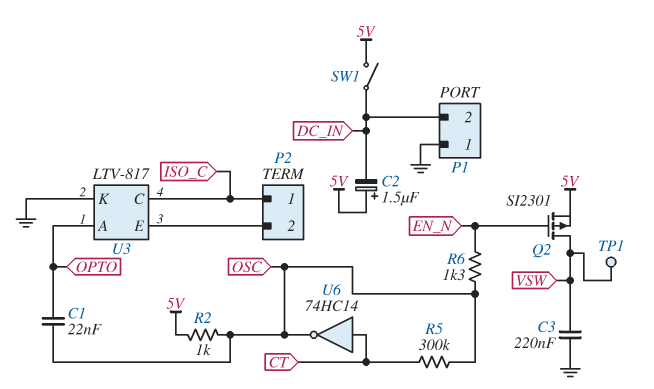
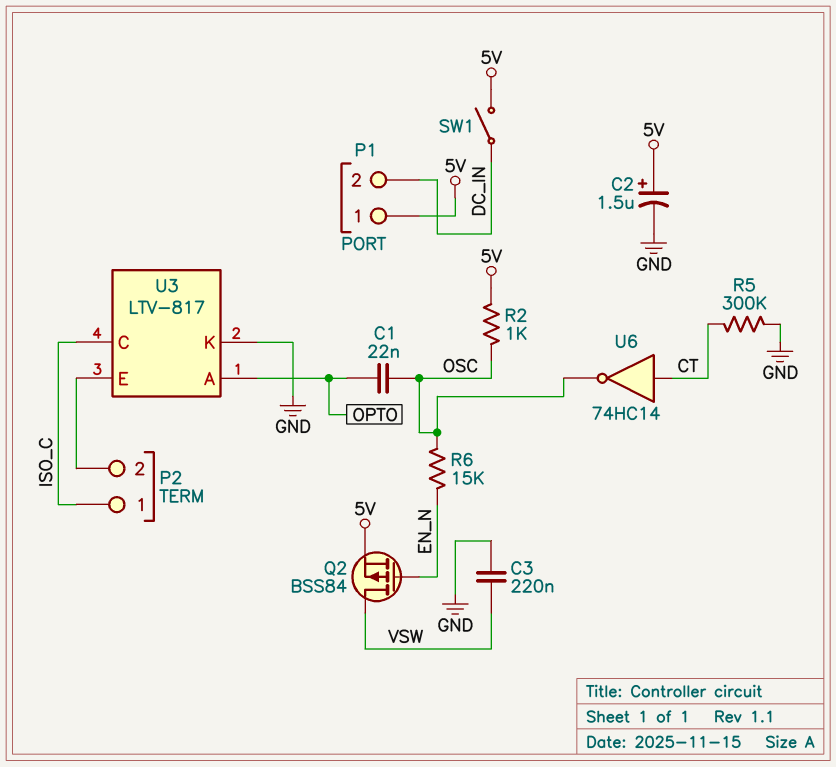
C2: 1.5uF (plus 5V, minus DC_IN) -> 1.5uF (plus 5V, minus GND)
P1 pin 1: GND -> 5V
Q2: PMOS SI2301 (G EN_N, D VSW, S 5V) -> PMOS BSS84 (G EN_N, D VSW, S 5V)
R5: 300k (CT, OSC) -> 300k (CT, GND)
R6: 1.3k (EN_N, OSC) -> 15k (EN_N, OSC)
TP1: test point (VSW) -> none

